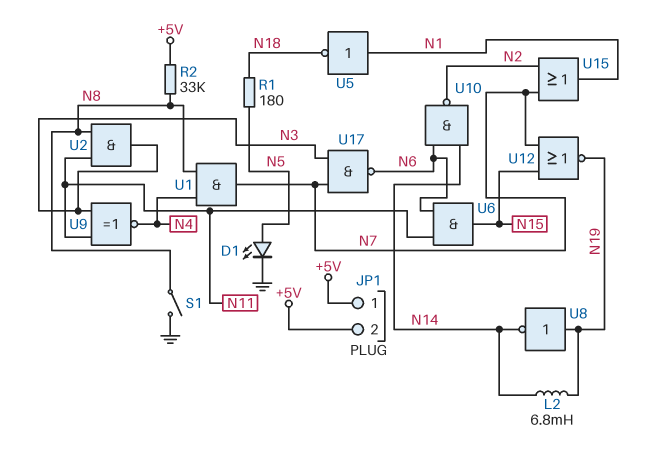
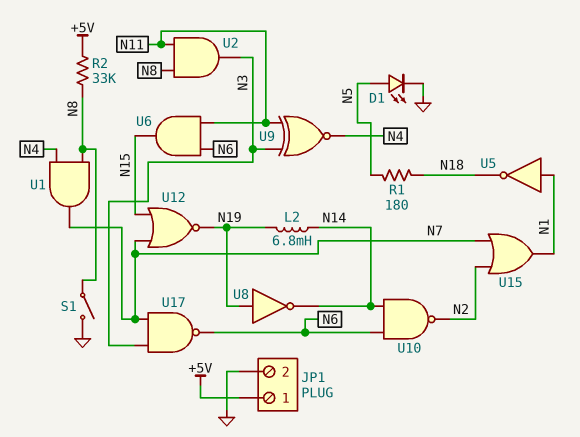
JP1 pin 2: +5V -> GND

